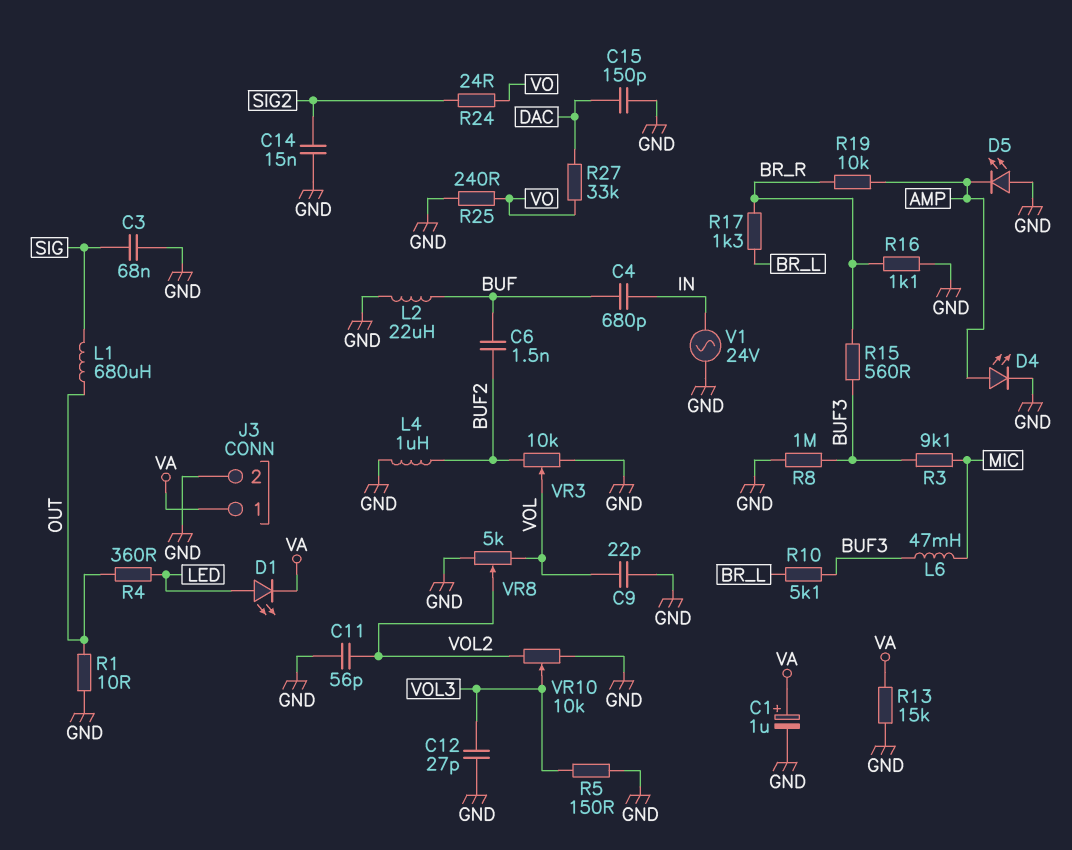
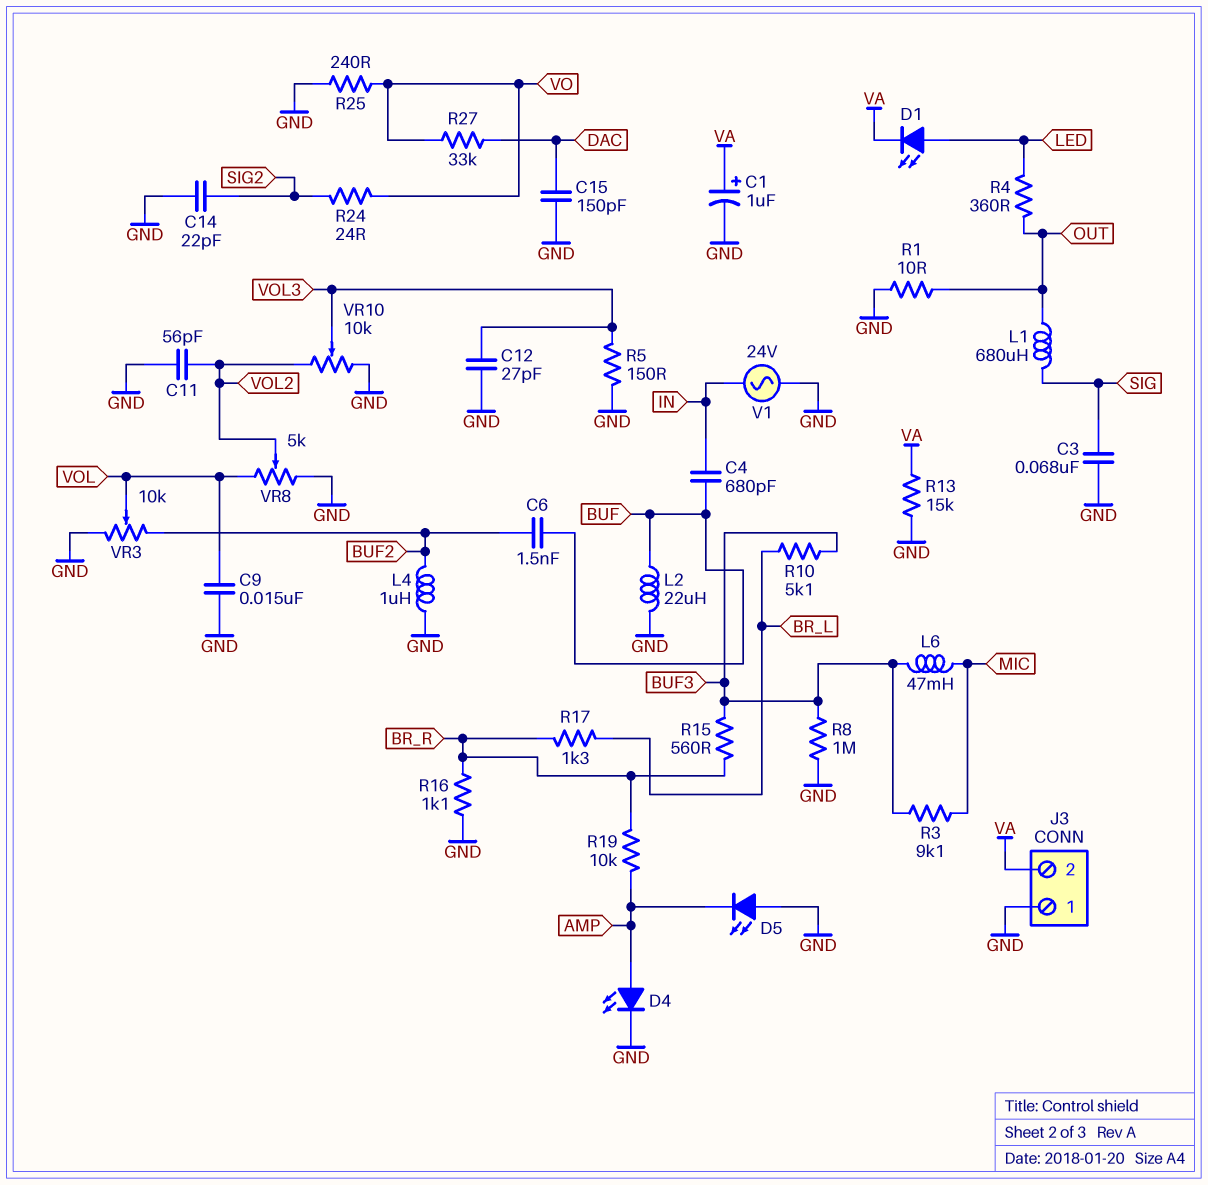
C9: 22pF (GND, VOL) -> 15nF (GND, VOL)
C14: 15nF (GND, SIG2) -> 22pF (GND, SIG2)
J3 pin 1: VA -> GND
J3 pin 2: GND -> VA

